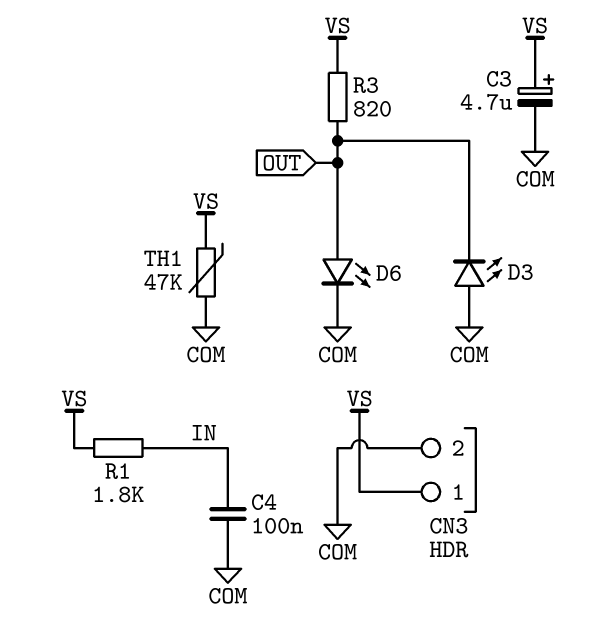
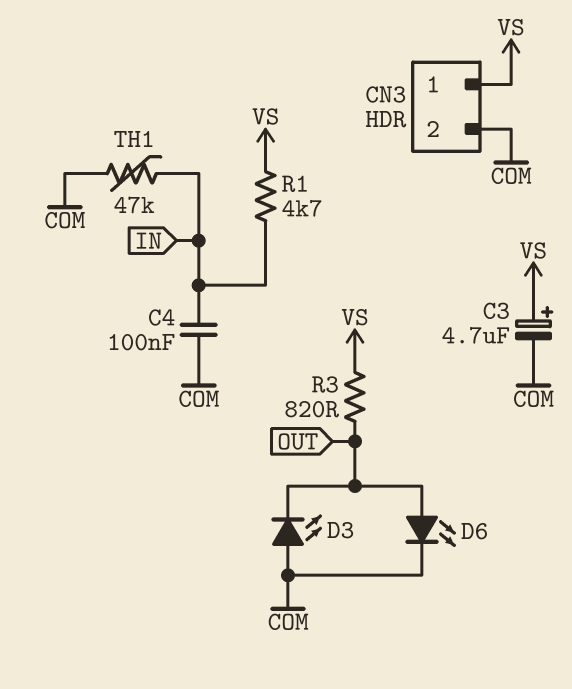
R1: 1.8k (IN, VS) -> 4.7k (IN, VS)
TH1: 47k (COM, VS) -> 47k (COM, IN)

